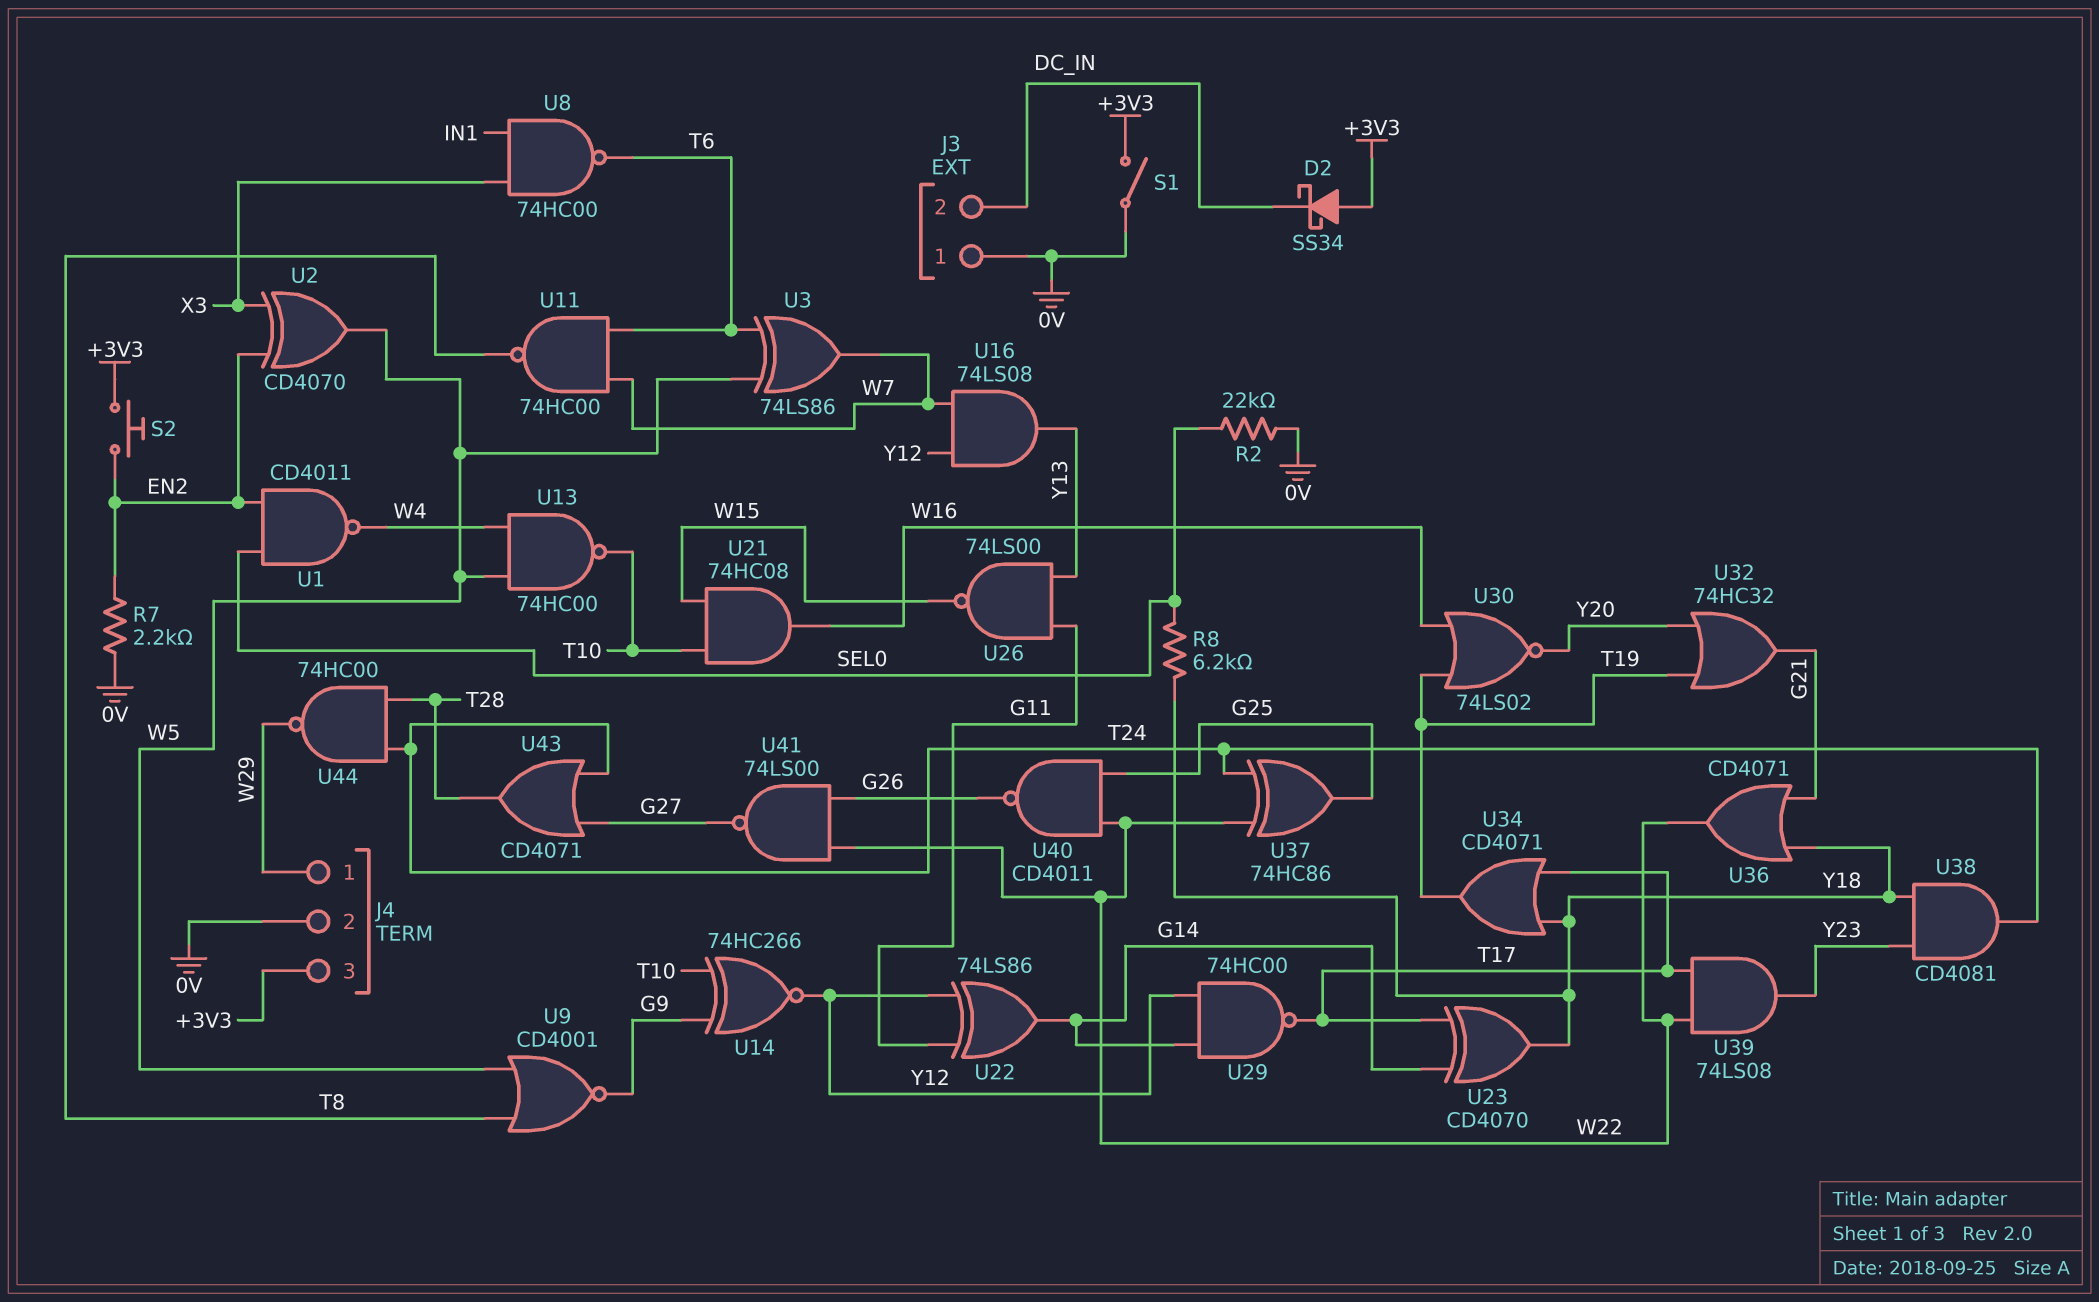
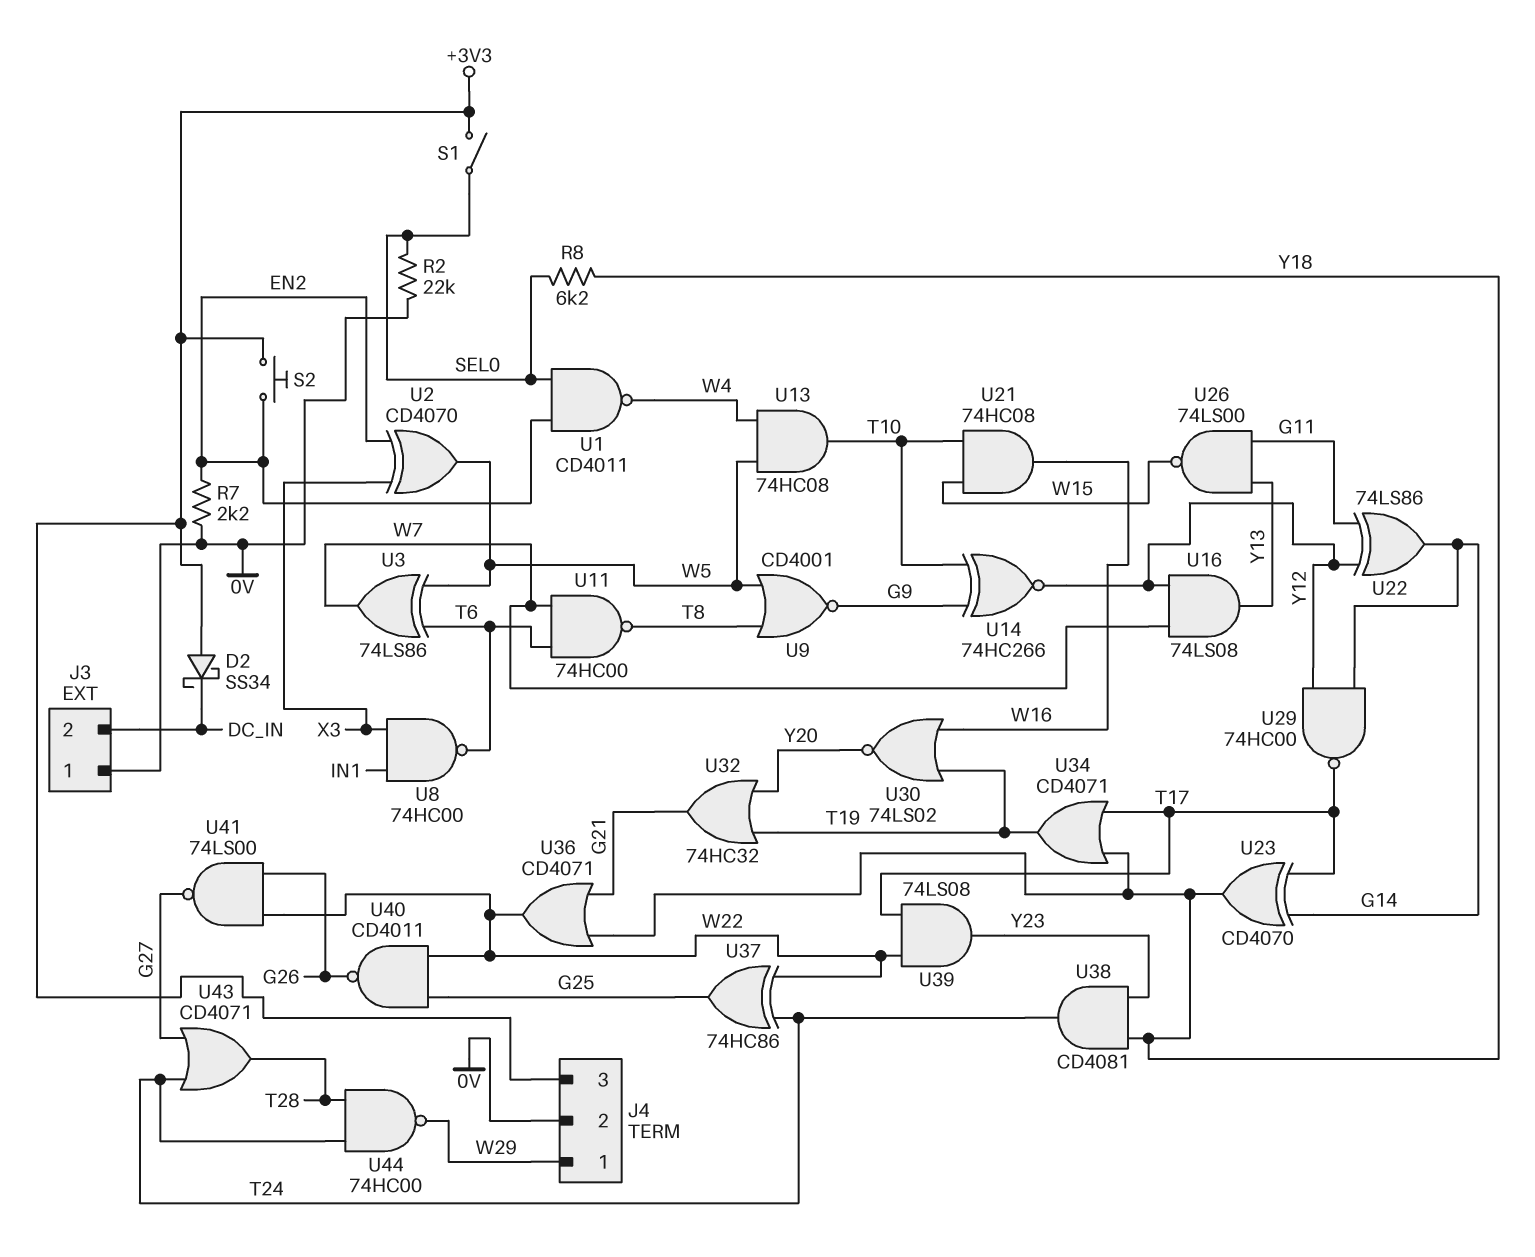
S1: switch (+3V3, 0V) -> switch (+3V3, SEL0)
U13: NAND 74HC00 (in W4, in W5, out T10) -> AND 74HC08 (in W4, in W5, out T10)

